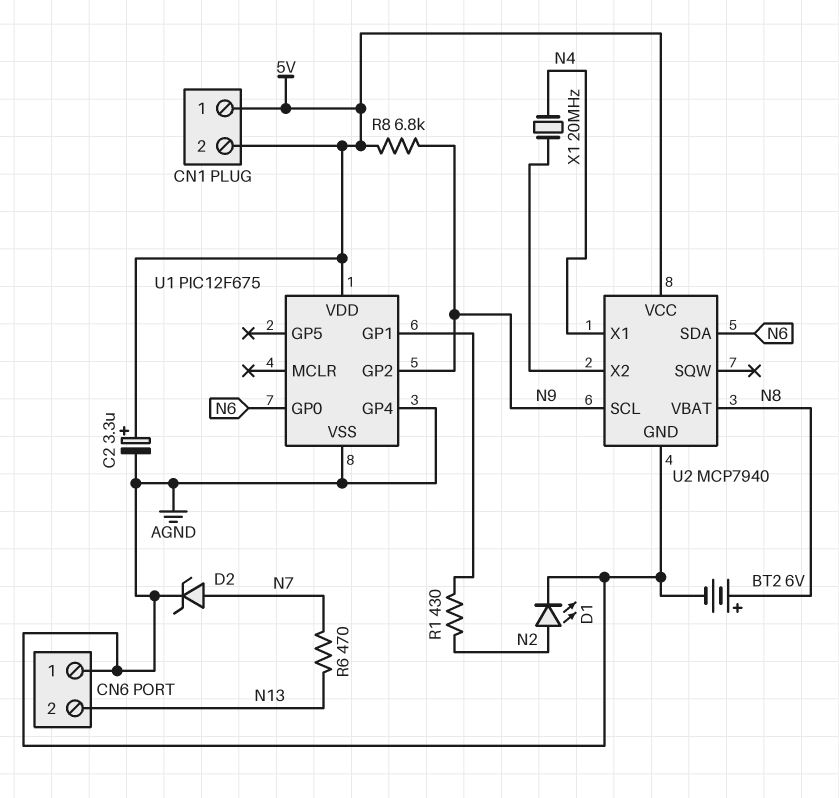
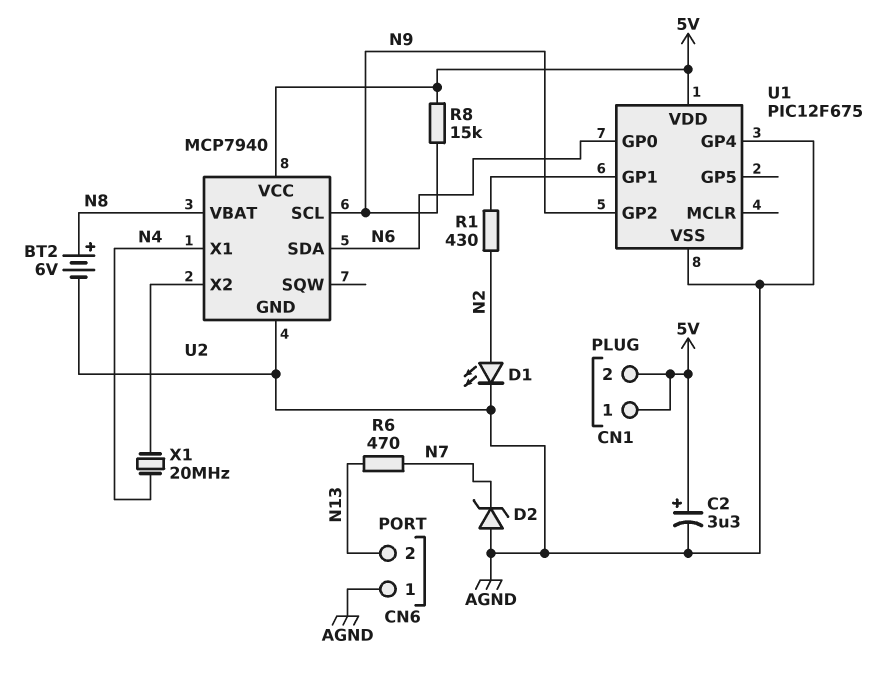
D2: zener (A N7, K AGND) -> zener (A AGND, K N7)
R8: 6.8k (5V, N9) -> 15k (5V, N9)

